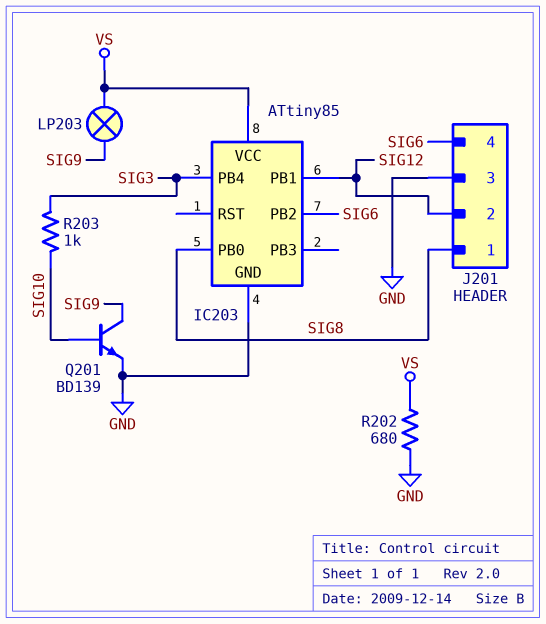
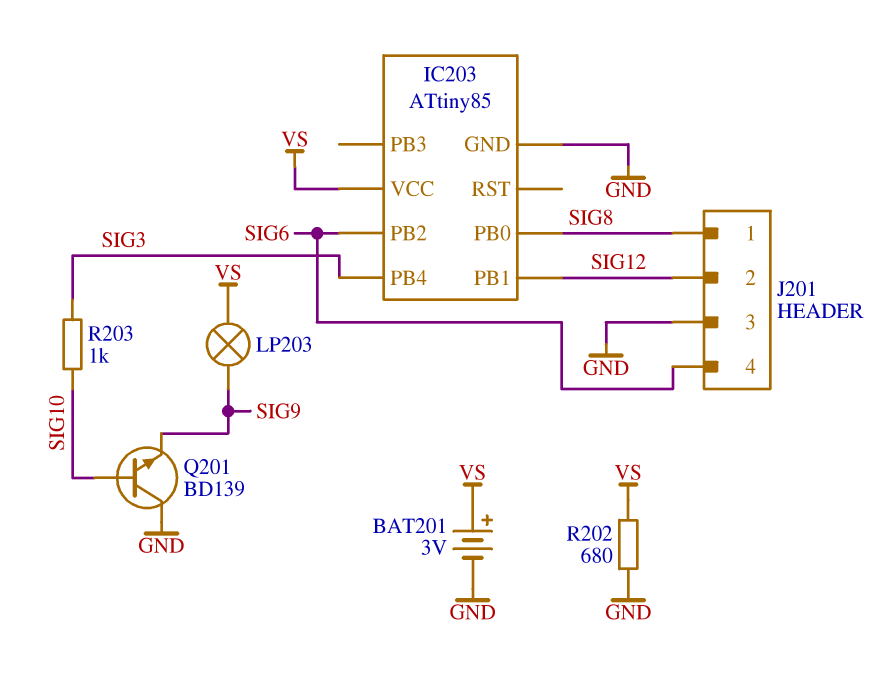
BAT201: none -> 3V (plus VS, minus GND)
Q201: NPN BD139 (B SIG10, C SIG9, E GND) -> NPN BD139 (B SIG10, C GND, E SIG9)

